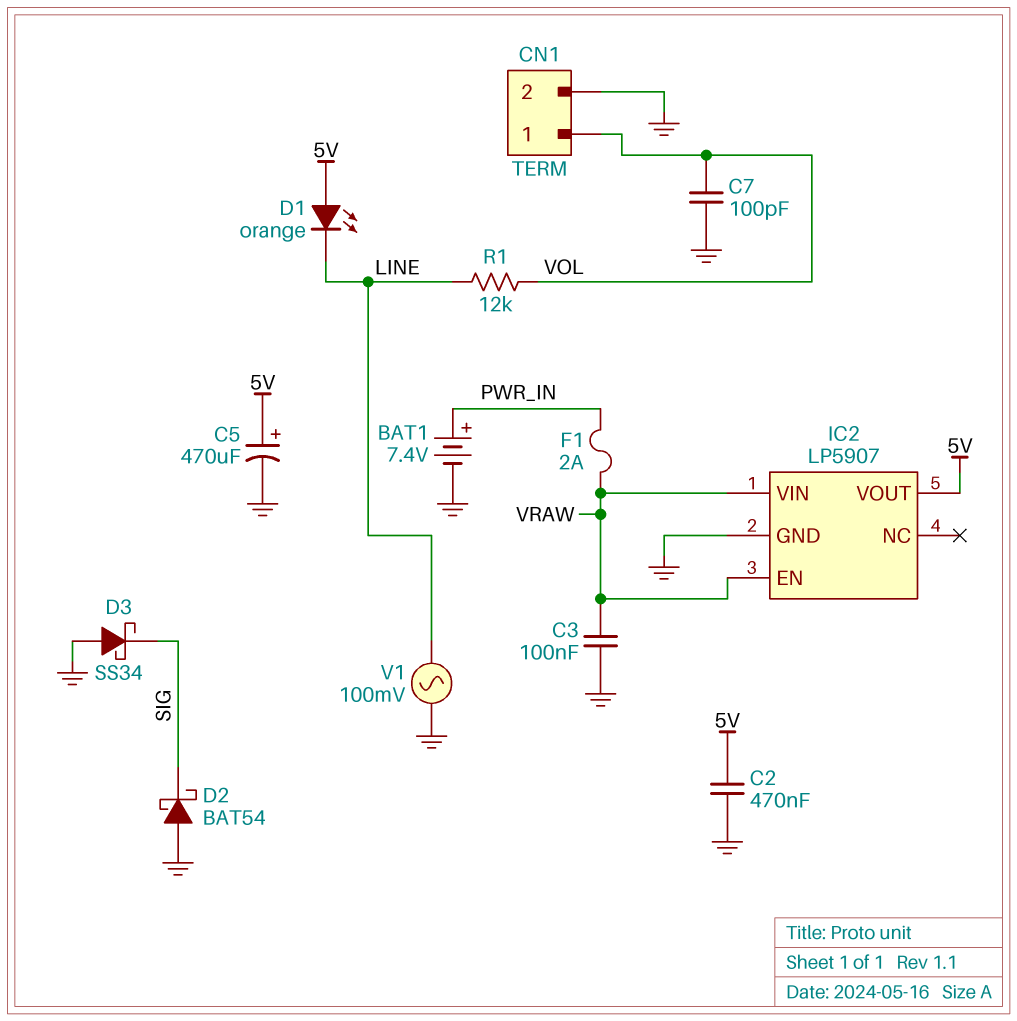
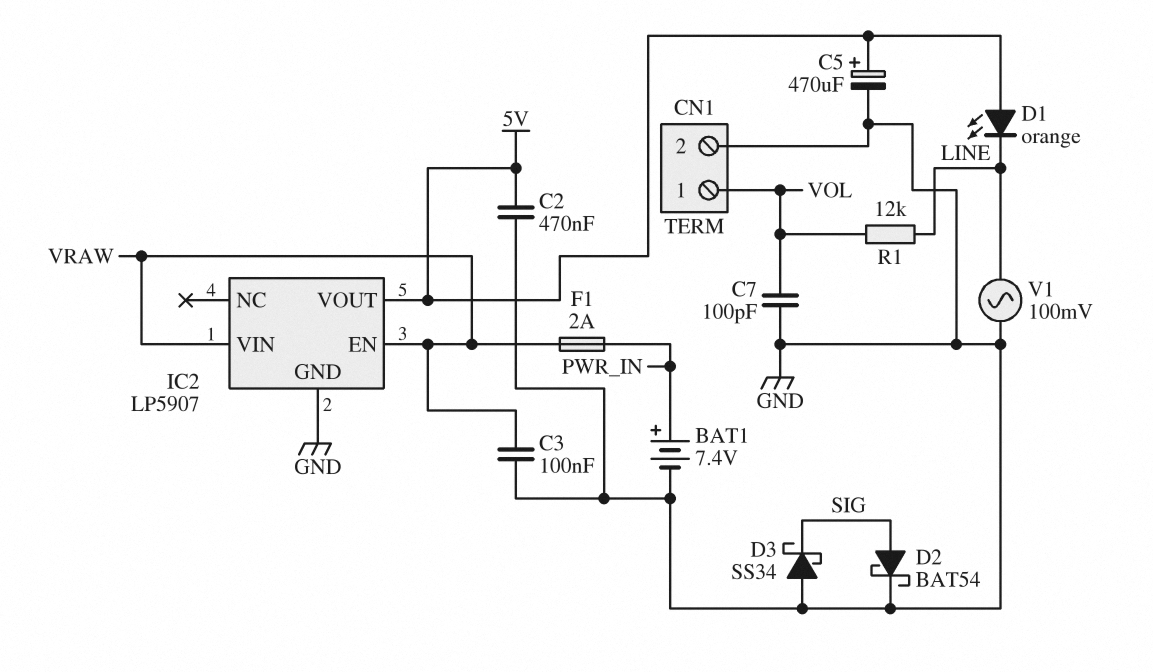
D2: schottky BAT54 (A GND, K SIG) -> schottky BAT54 (A SIG, K GND)

